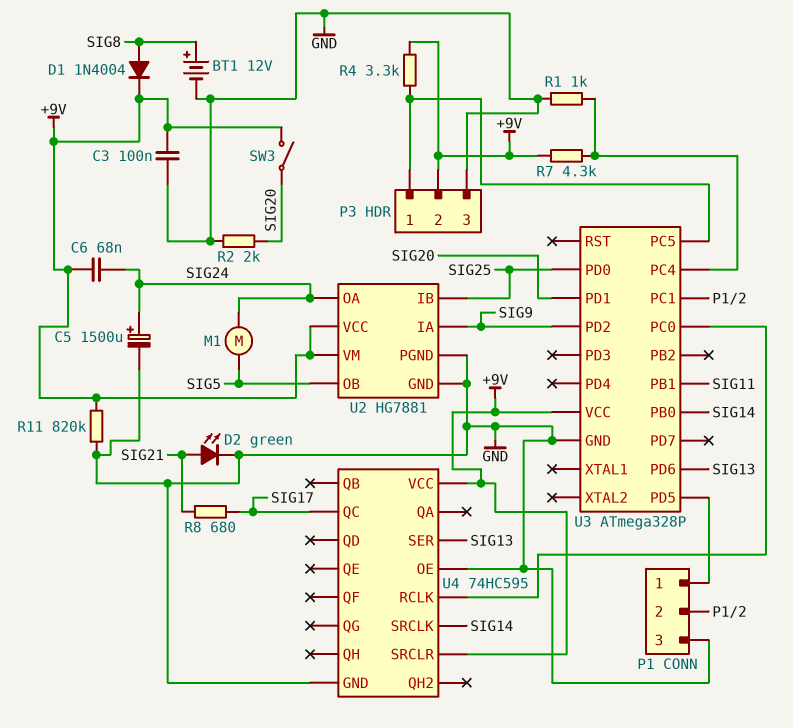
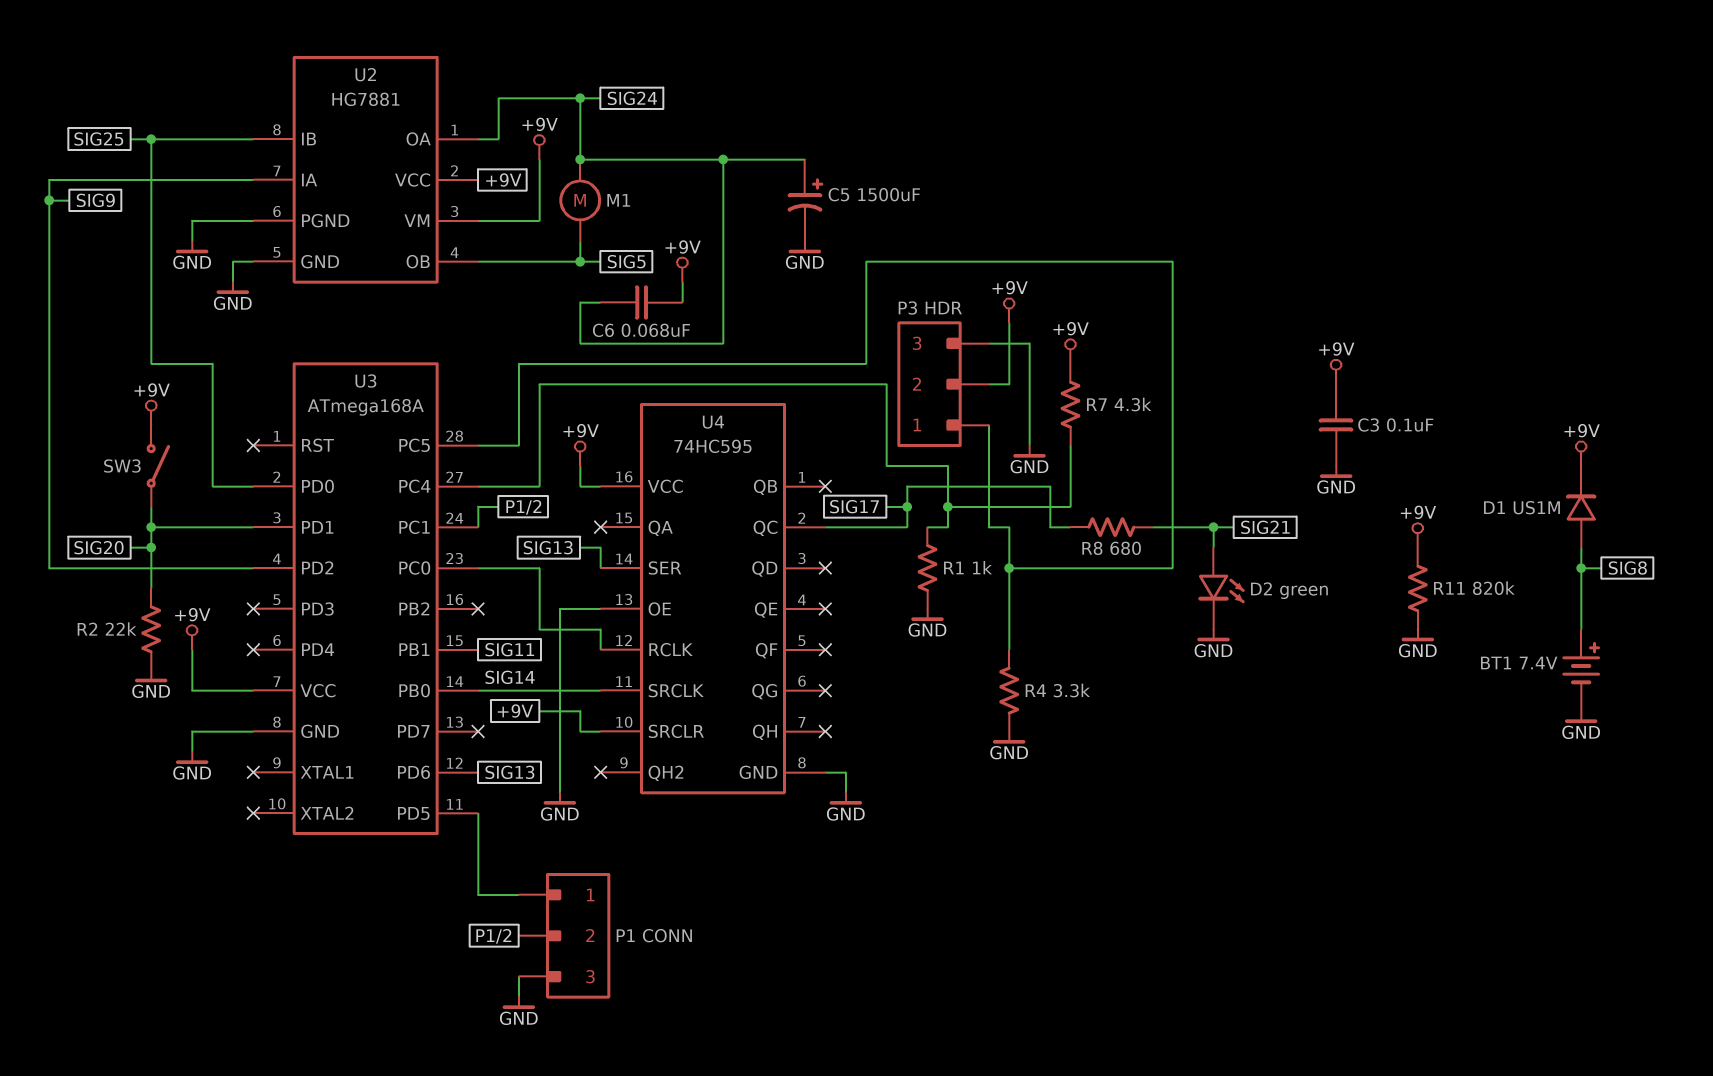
BT1: 12V (plus SIG8, minus GND) -> 7.4V (plus SIG8, minus GND)
D1: diode 1N4004 (A SIG8, K +9V) -> diode US1M (A SIG8, K +9V)
R2: 2k (GND, SIG20) -> 22k (GND, SIG20)
R4: 3.3k (+9V, P3/1) -> 3.3k (GND, P3/1)
U3: ATmega328P -> ATmega168A

